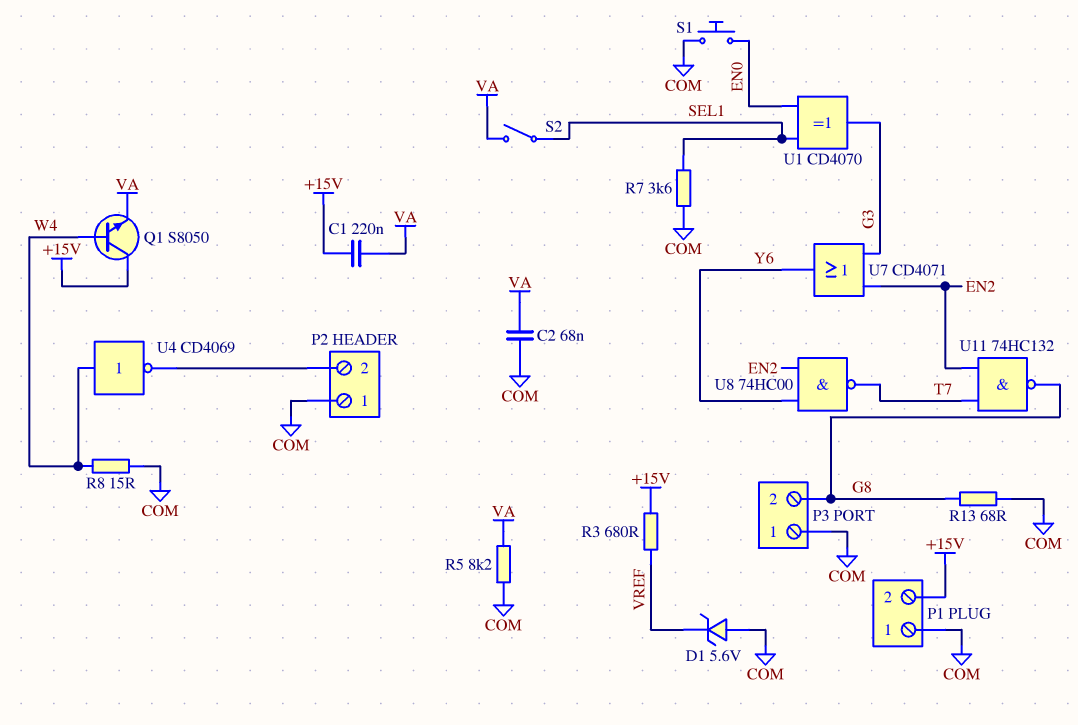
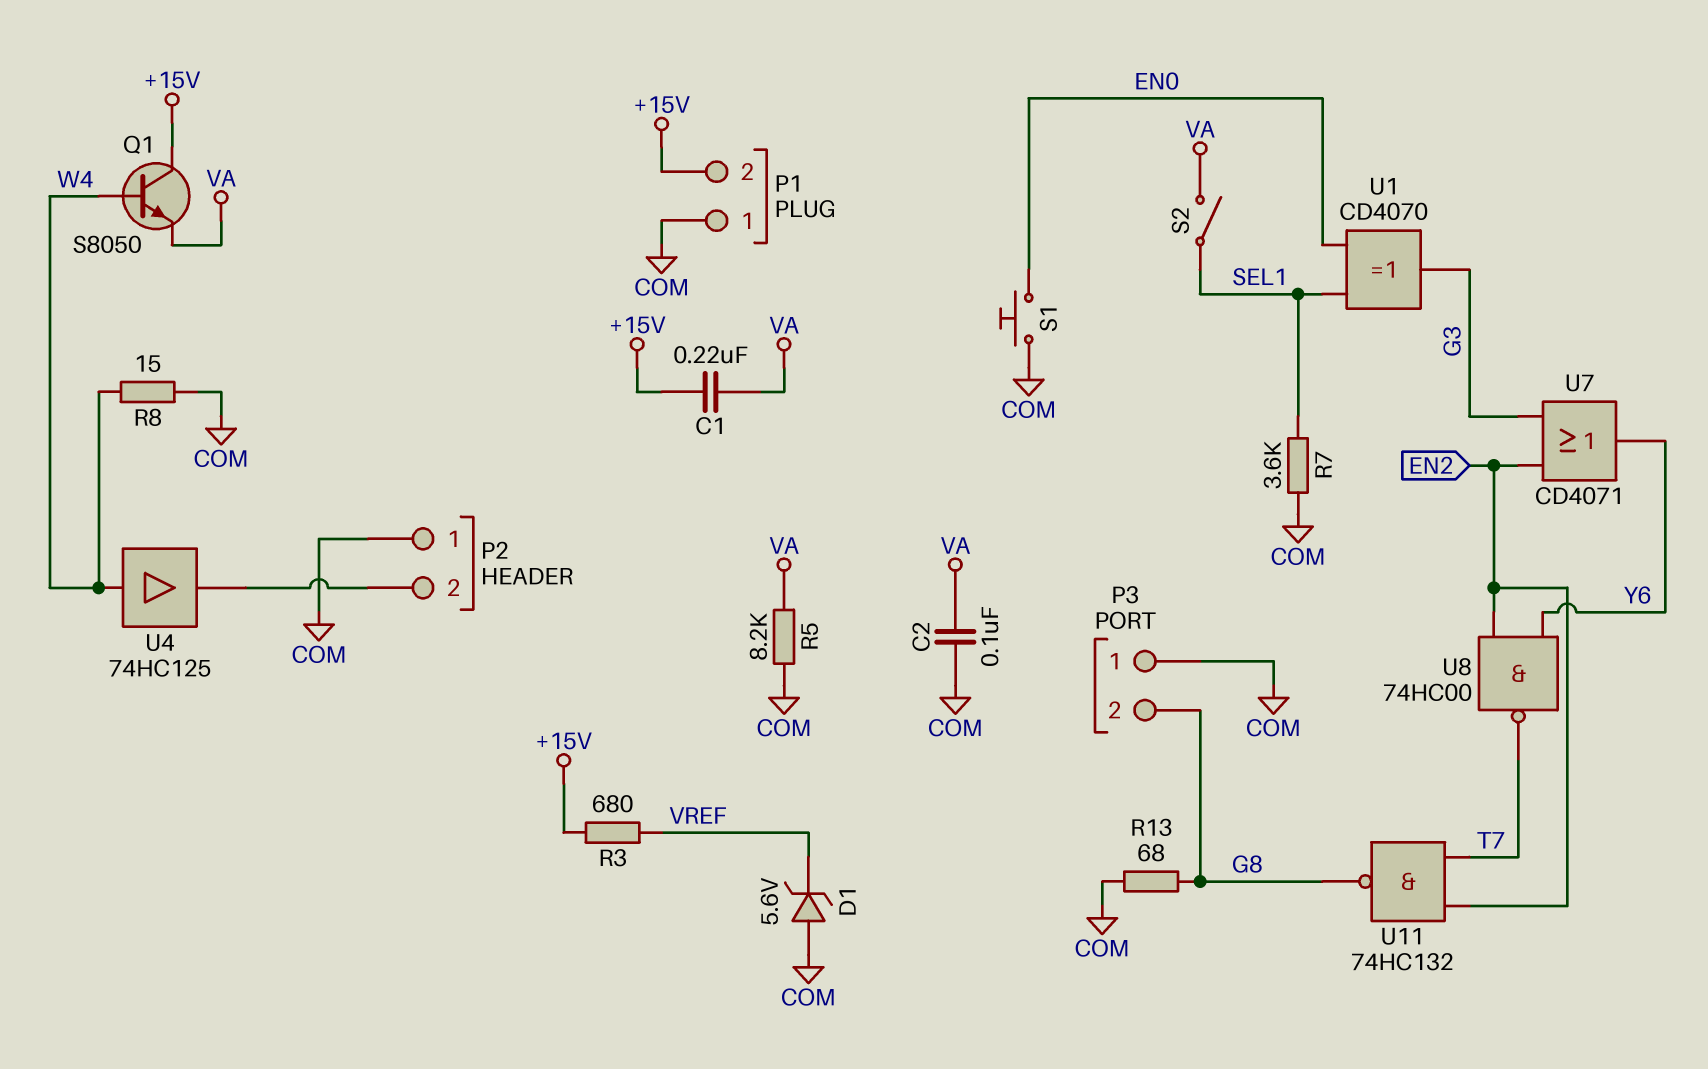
C2: 68nF (COM, VA) -> 100nF (COM, VA)
U4: NOT CD4069 (in W4, out P2/2) -> buffer 74HC125 (in W4, out P2/2)

